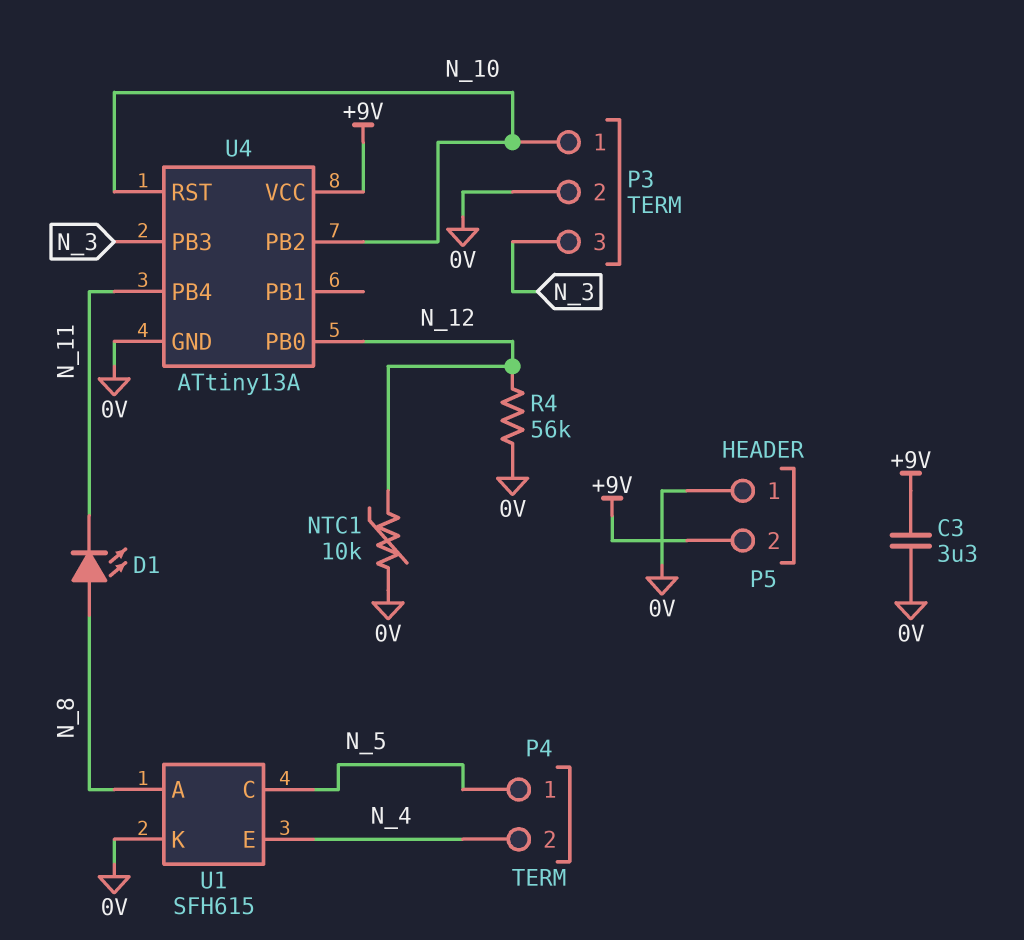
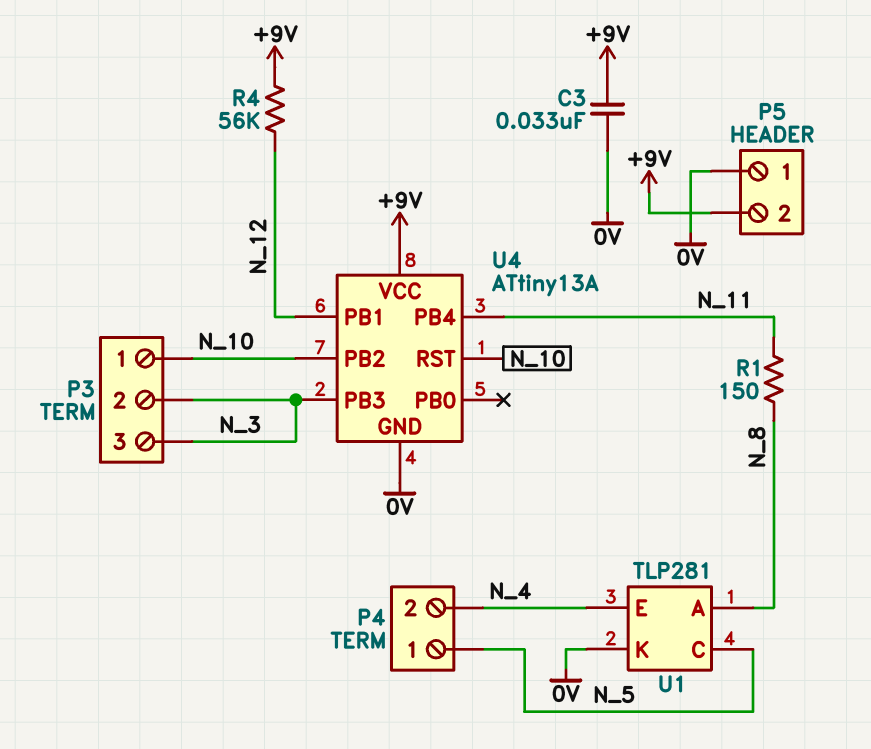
C3: 3.3uF (+9V, 0V) -> 33nF (+9V, 0V)
D1: LED (A N_8, K N_11) -> none
NTC1: 10k (0V, N_12) -> none
P3 pin 2: 0V -> N_3
R1: none -> 150 (N_8, N_11)
R4: 56k (0V, N_12) -> 56k (+9V, N_12)
U1: SFH615 -> TLP281
U4 pin PB0: N_12 -> none
U4 pin PB1: none -> N_12

